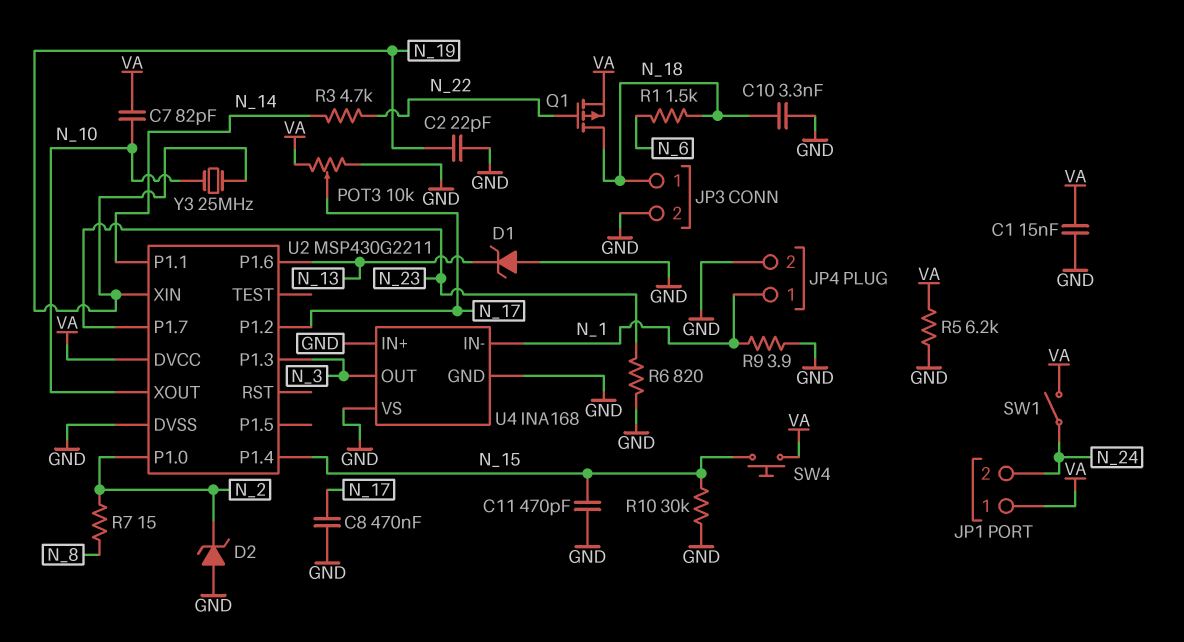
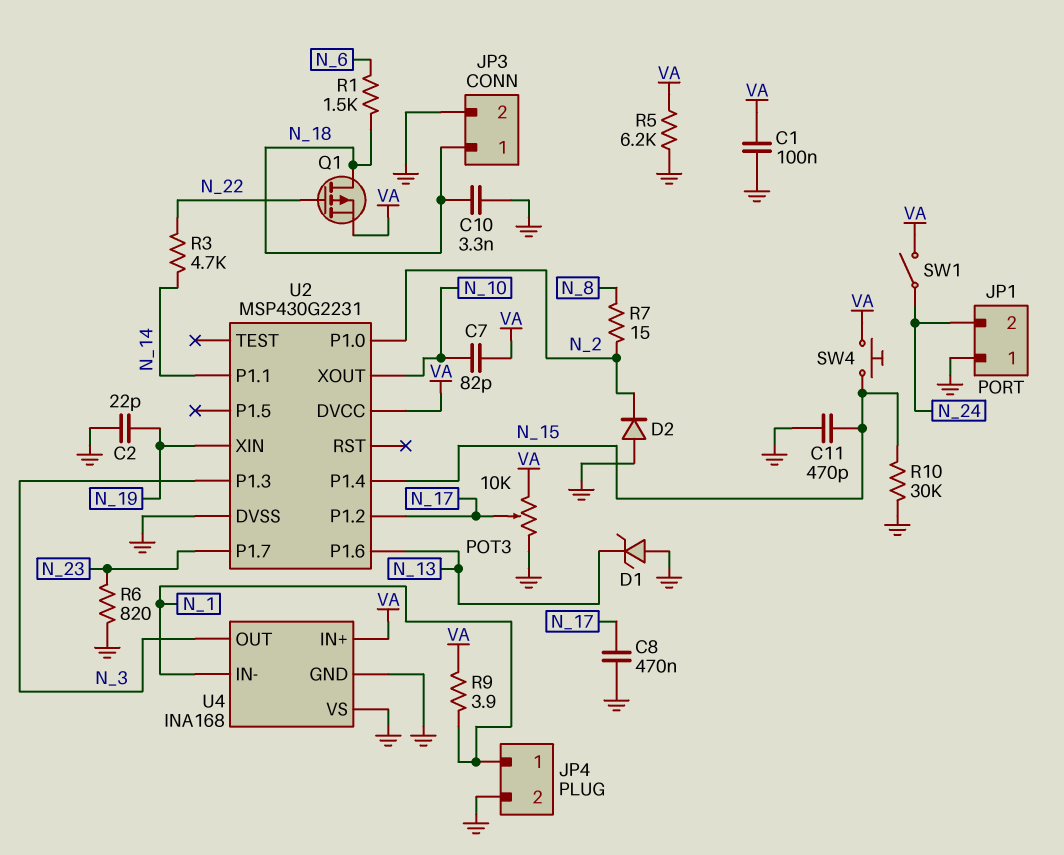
C1: 15nF (GND, VA) -> 100nF (GND, VA)
D2: zener (A GND, K N_2) -> diode (A GND, K N_2)
JP1 pin 1: VA -> GND
R9: 3.9 (GND, N_1) -> 3.9 (N_1, VA)
U2: MSP430G2211 -> MSP430G2231
U4 pin IN+: GND -> VA
Y3: 25MHz (N_10, N_19) -> none

